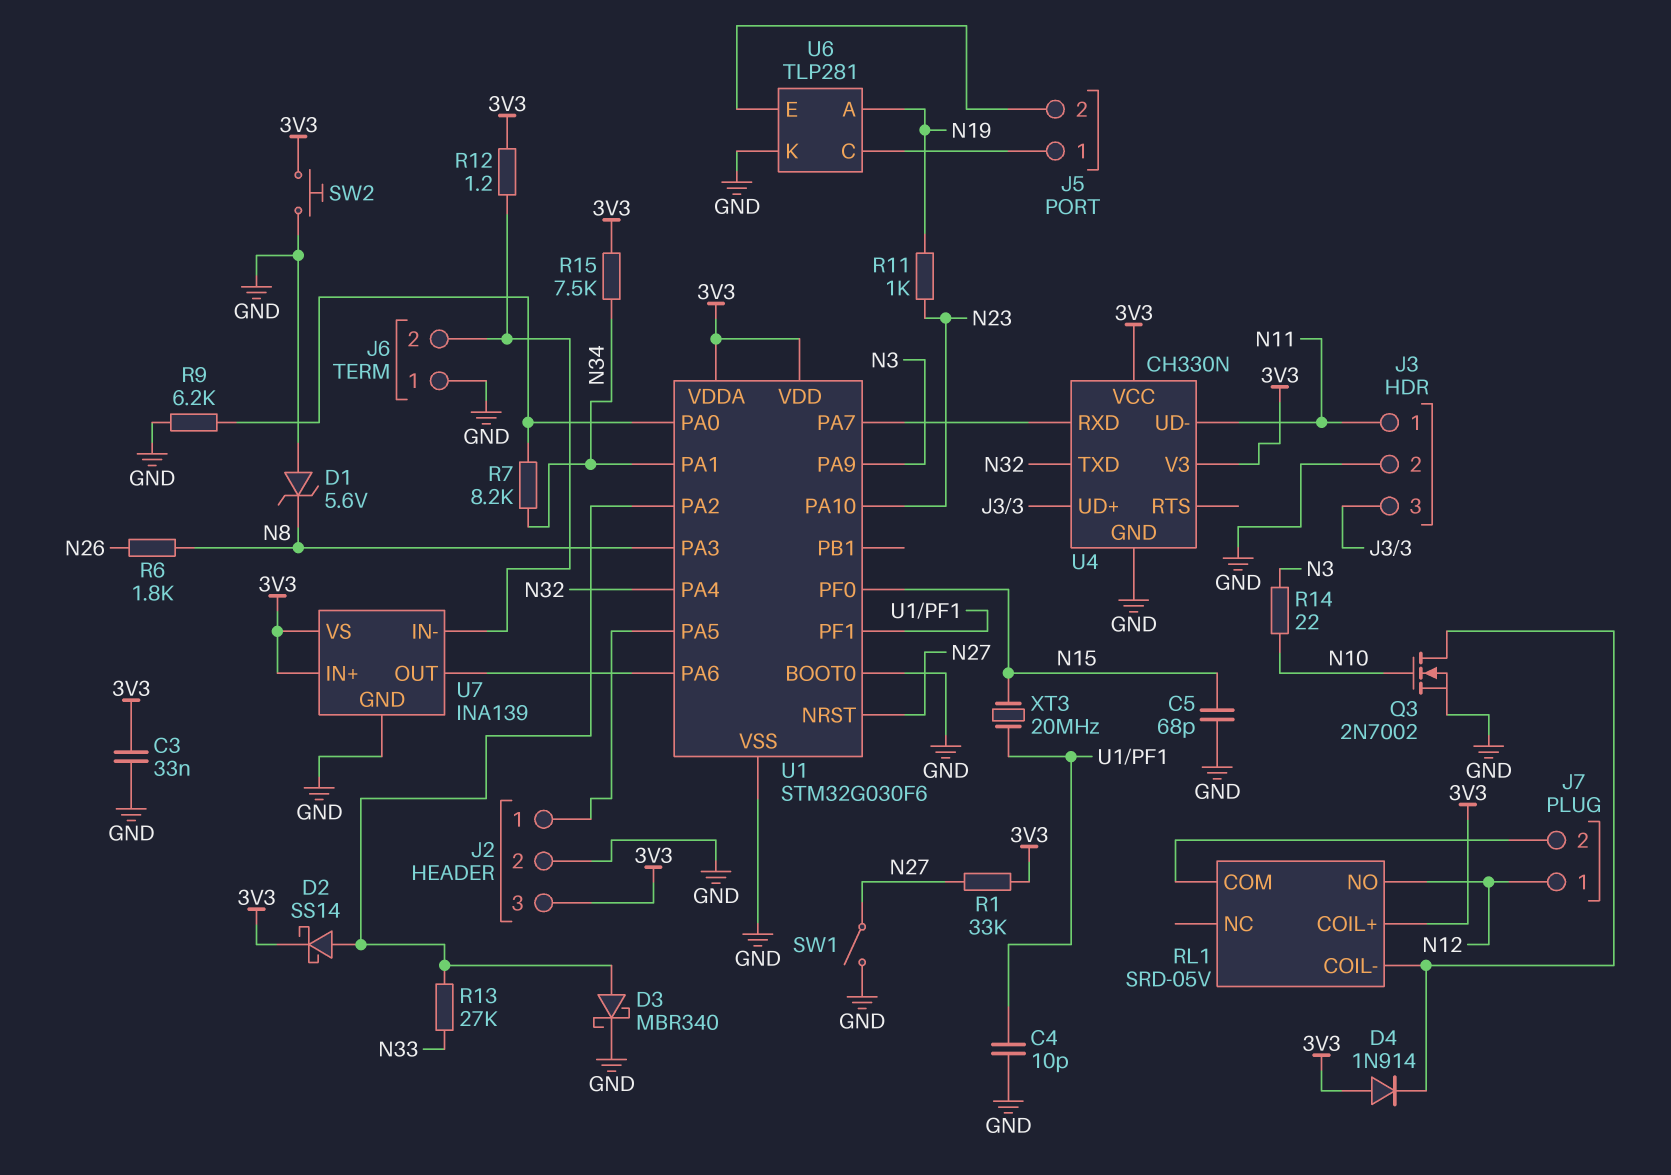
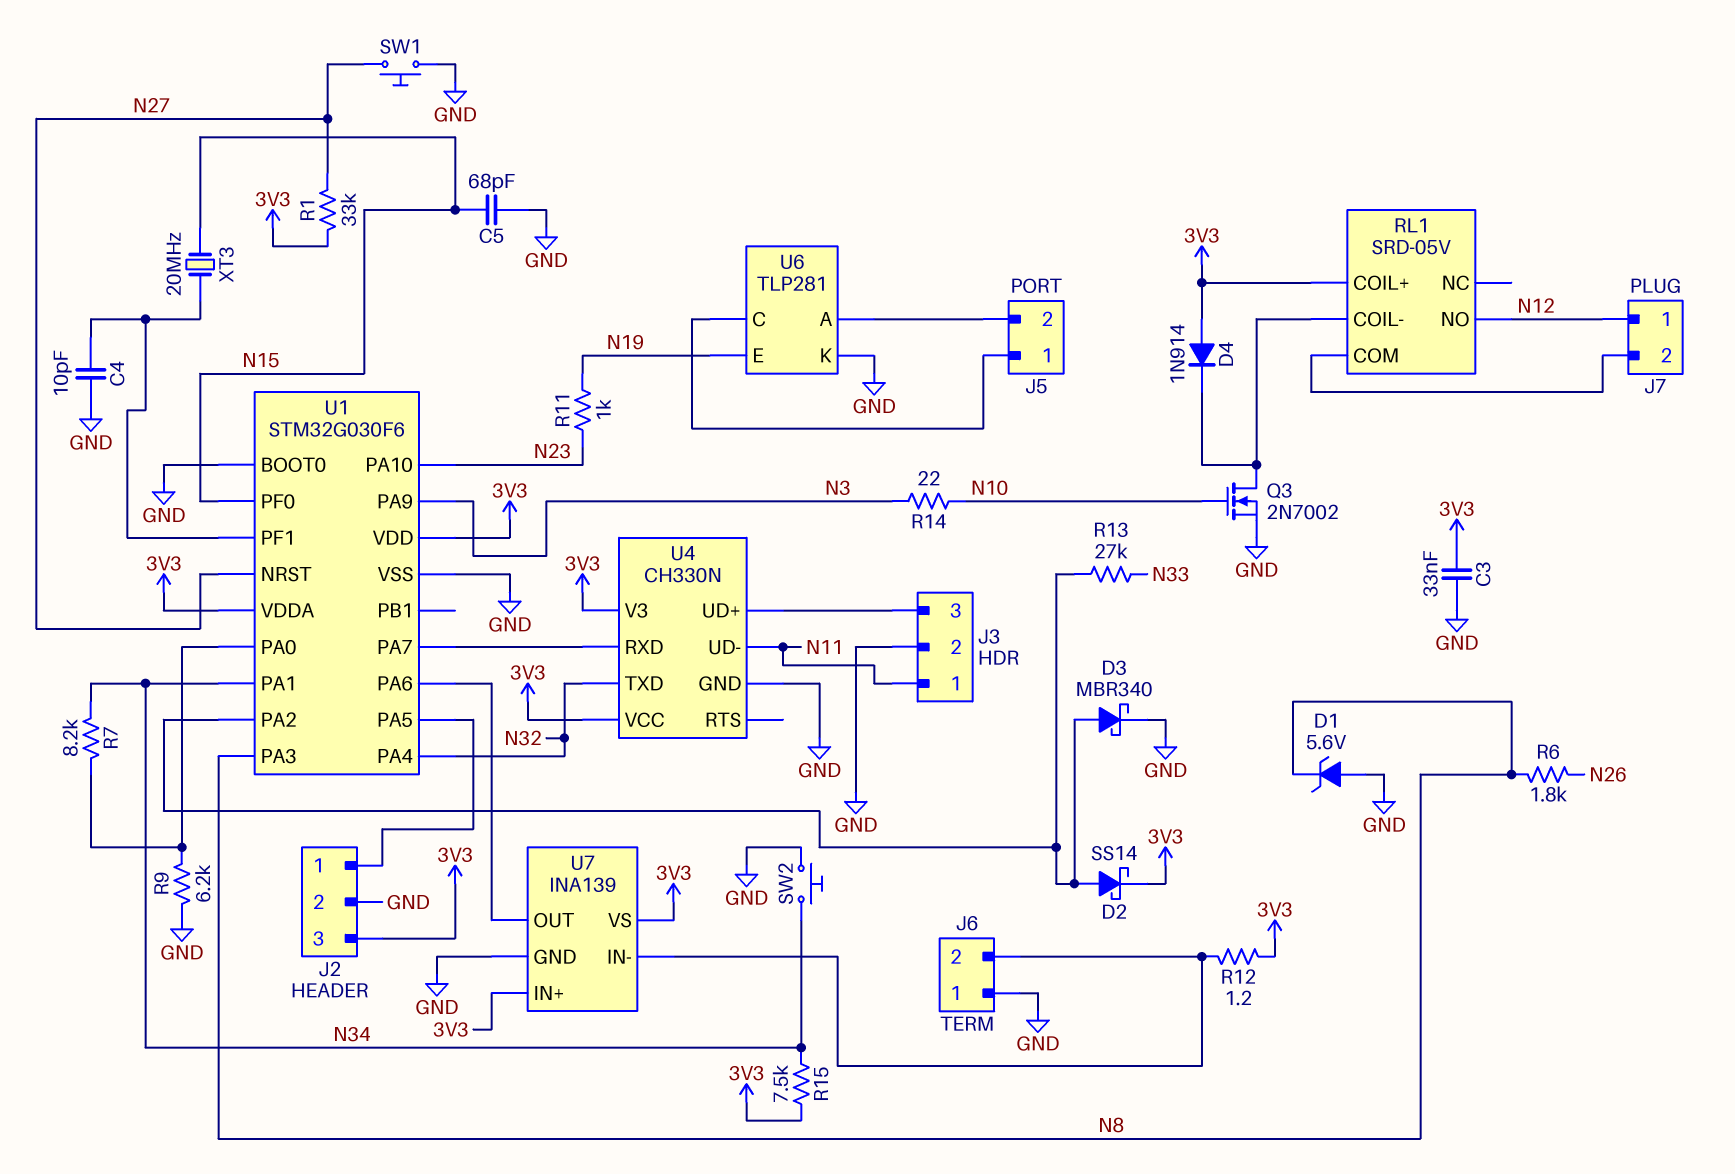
SW1: switch (GND, N27) -> button (GND, N27)
SW2: button (3V3, GND) -> button (GND, N34)
U6 pin A: N19 -> J5/2
U6 pin E: J5/2 -> N19

